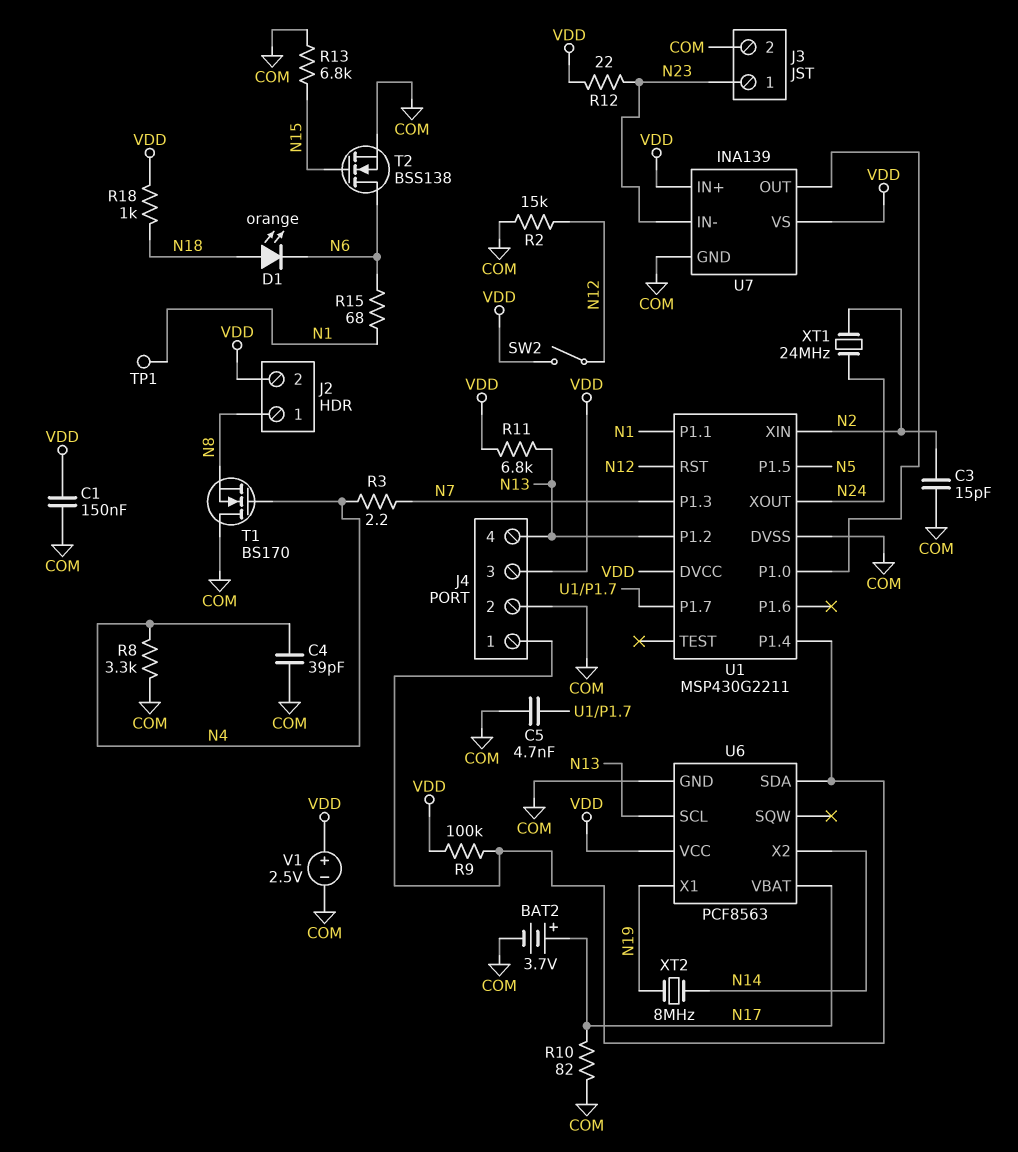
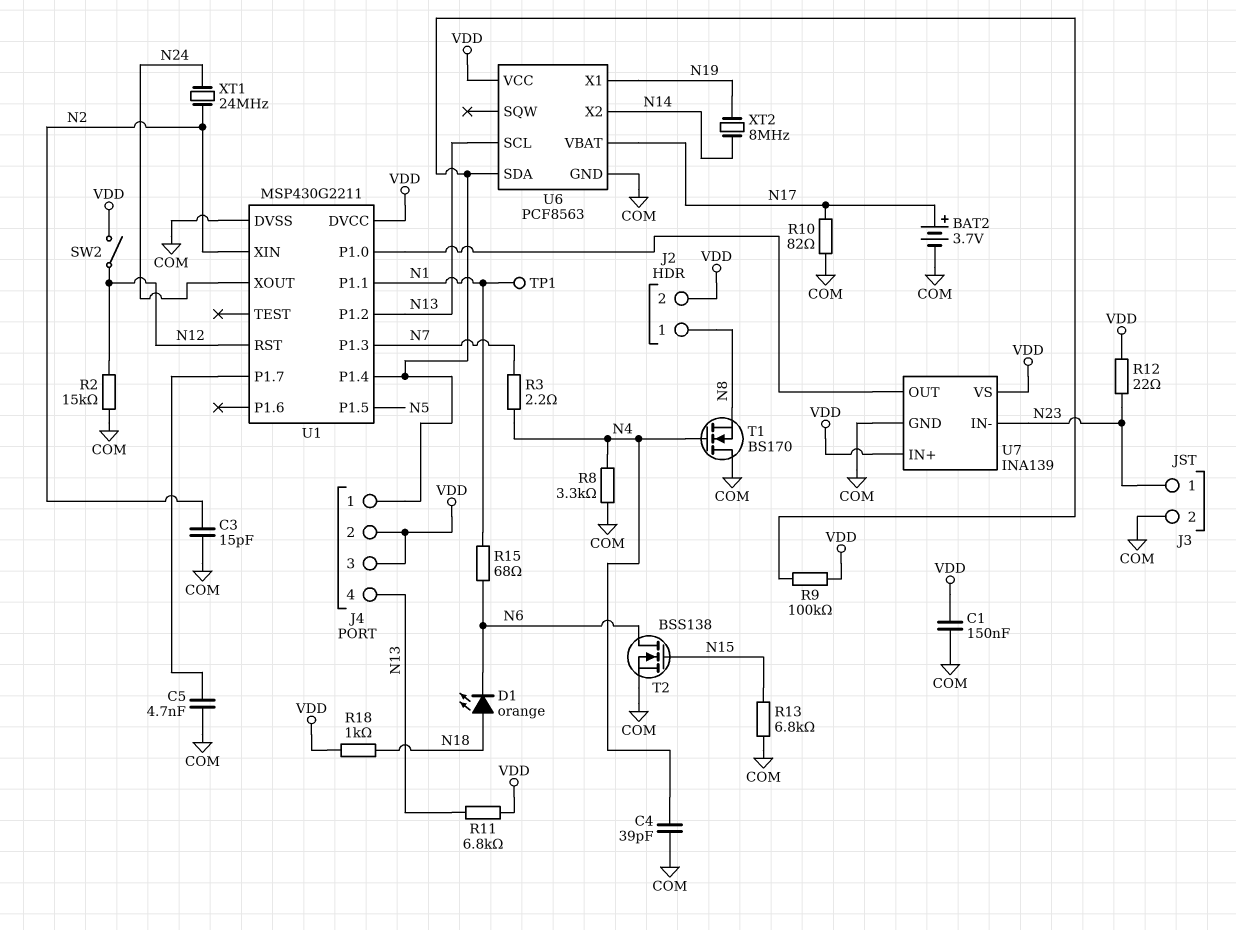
J4 pin 2: COM -> VDD
V1: 2.5V (plus VDD, minus COM) -> none

